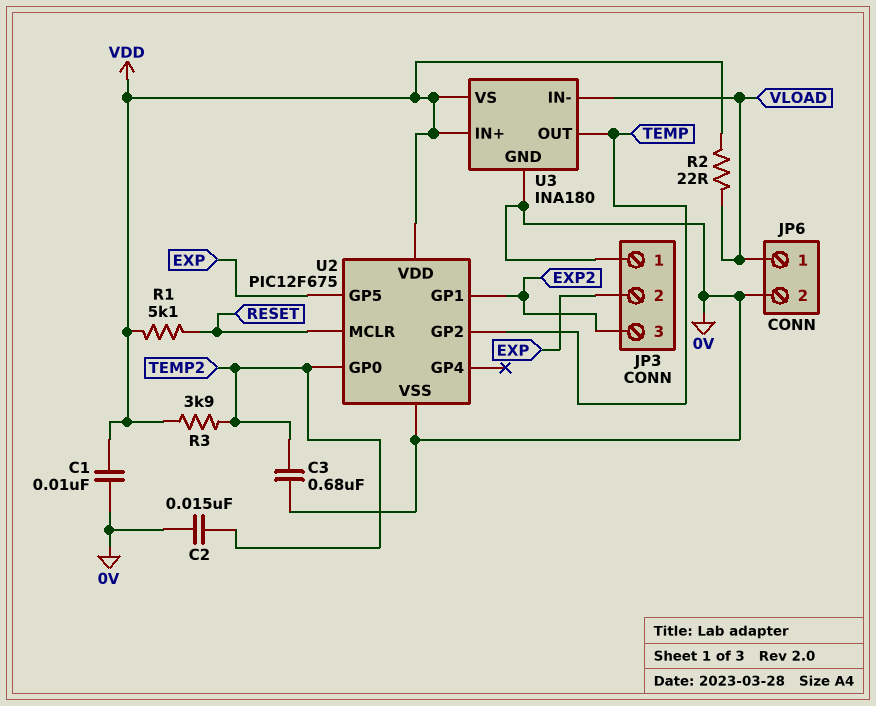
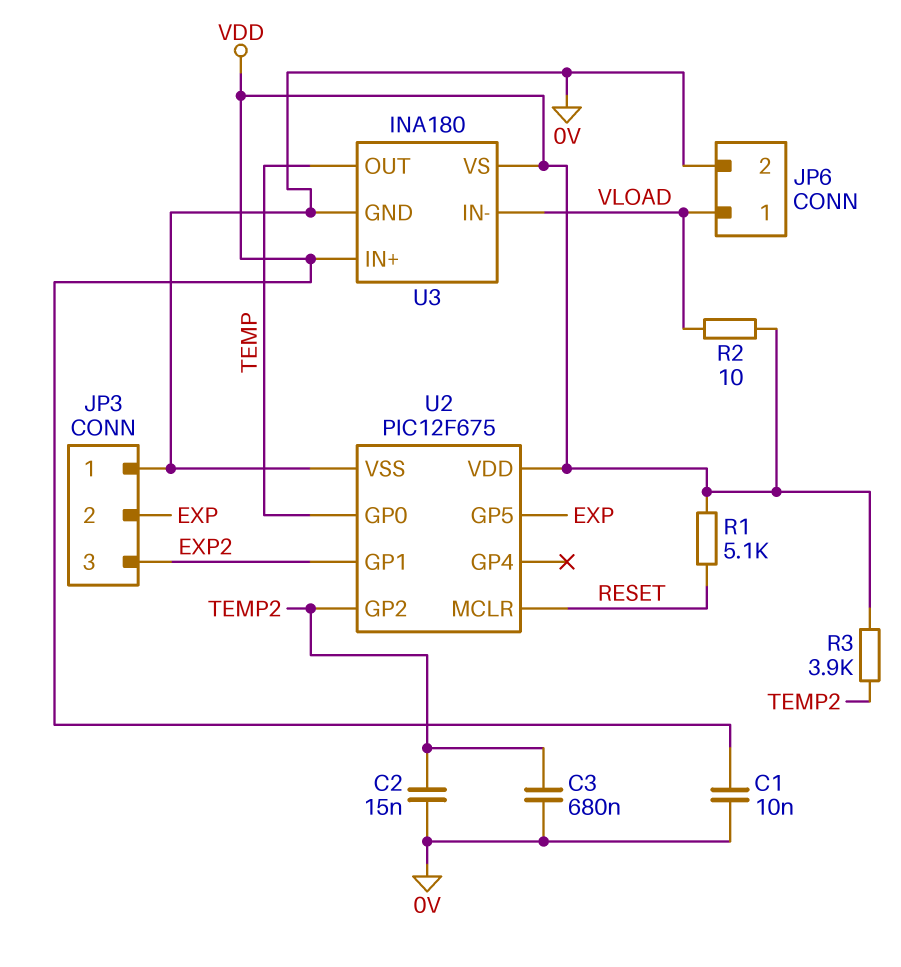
R2: 22 (VDD, VLOAD) -> 10 (VDD, VLOAD)
U2 pin GP0: TEMP2 -> TEMP
U2 pin GP2: TEMP -> TEMP2

